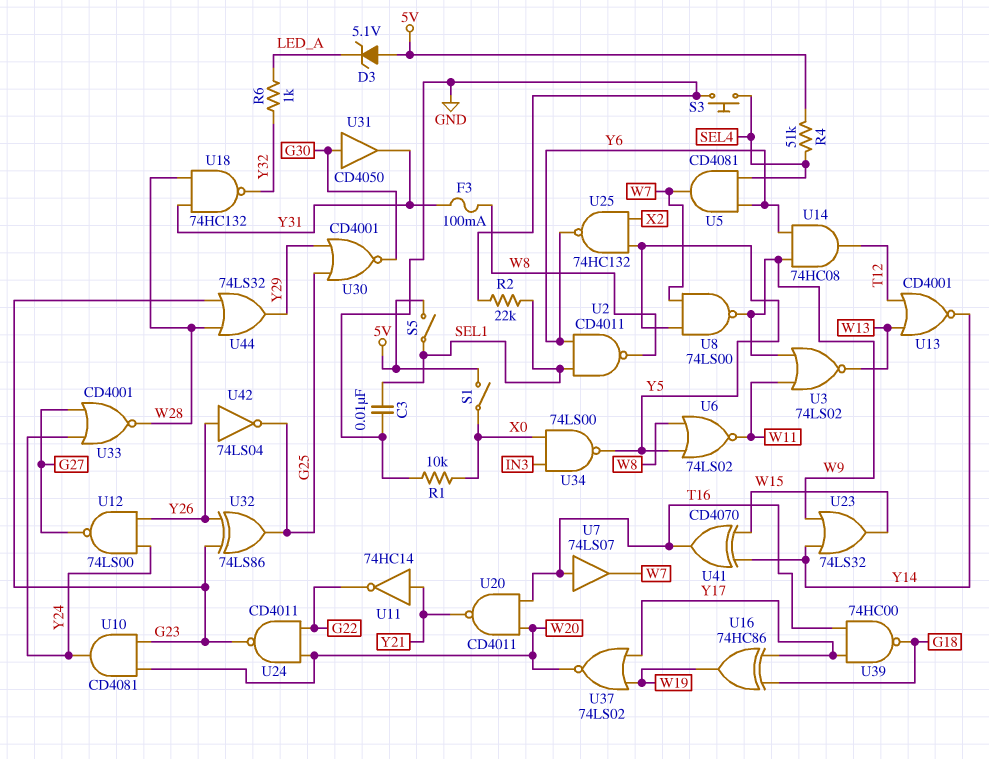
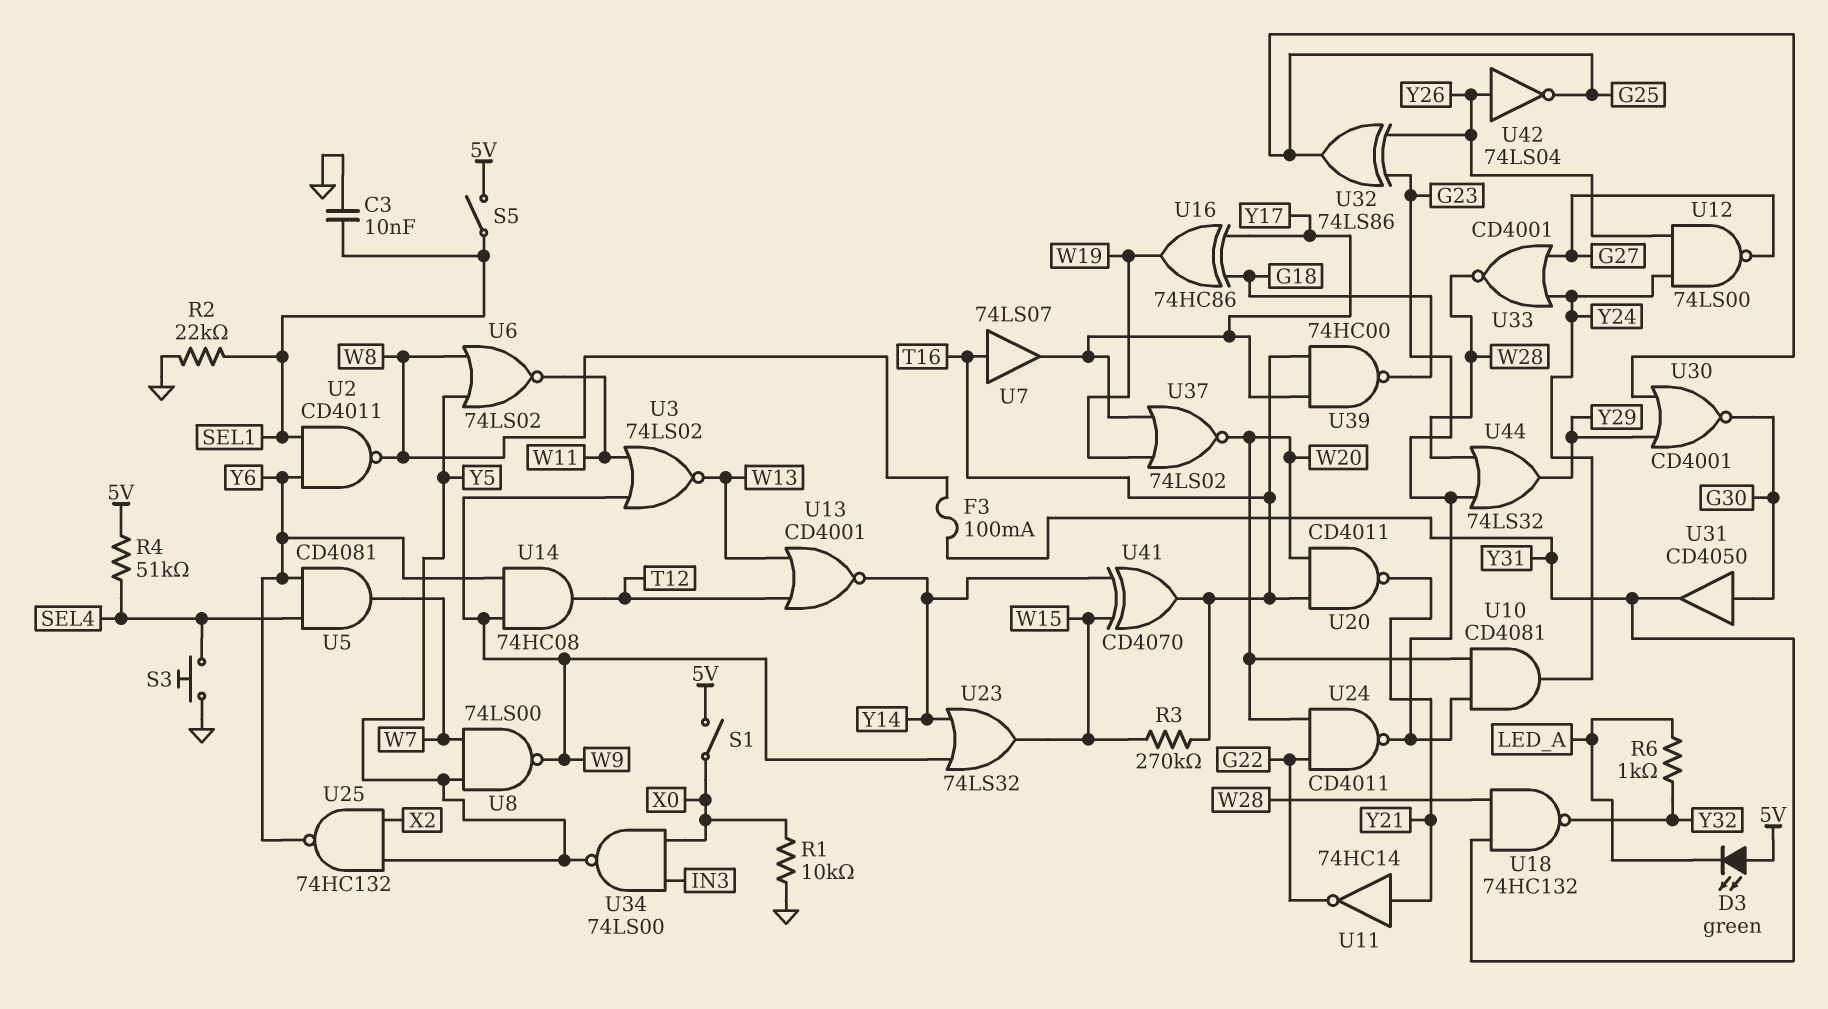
D3: zener 5.1V (A 5V, K LED_A) -> LED green (A 5V, K LED_A)
R3: none -> 270k (T16, W15)
U7: buffer 74LS07 (in T16, out W7) -> buffer 74LS07 (in T16, out Y17)

